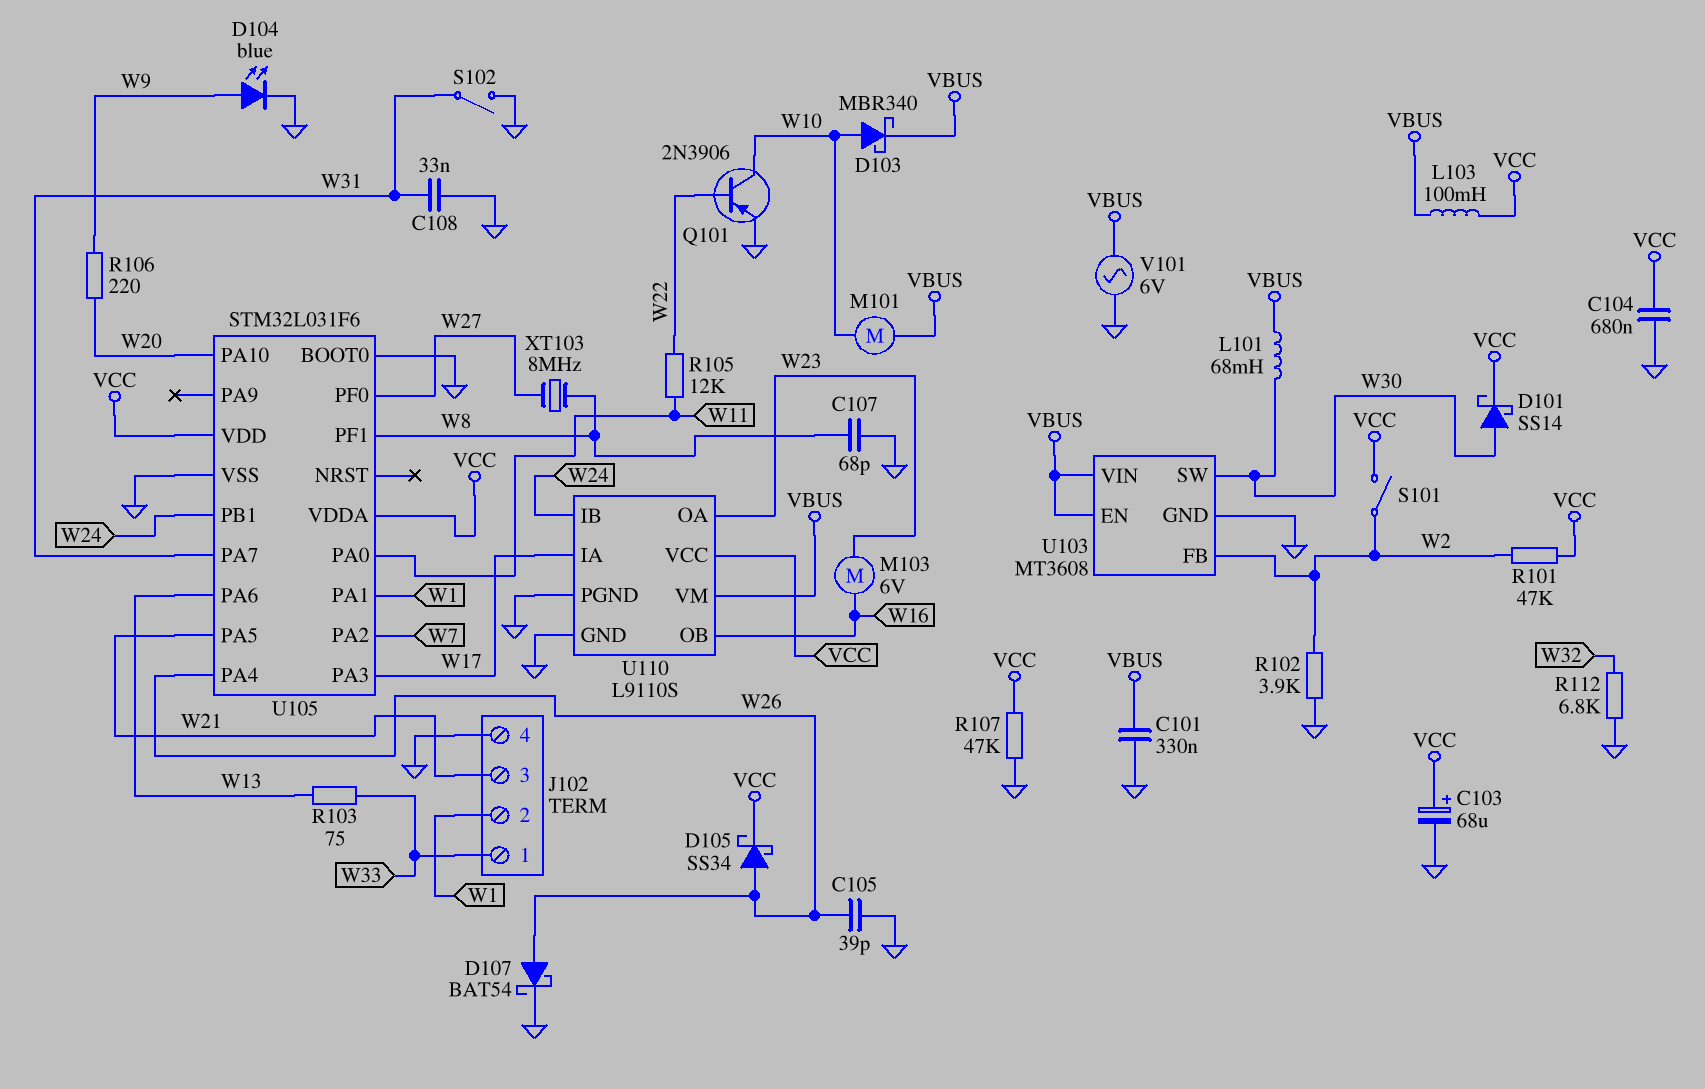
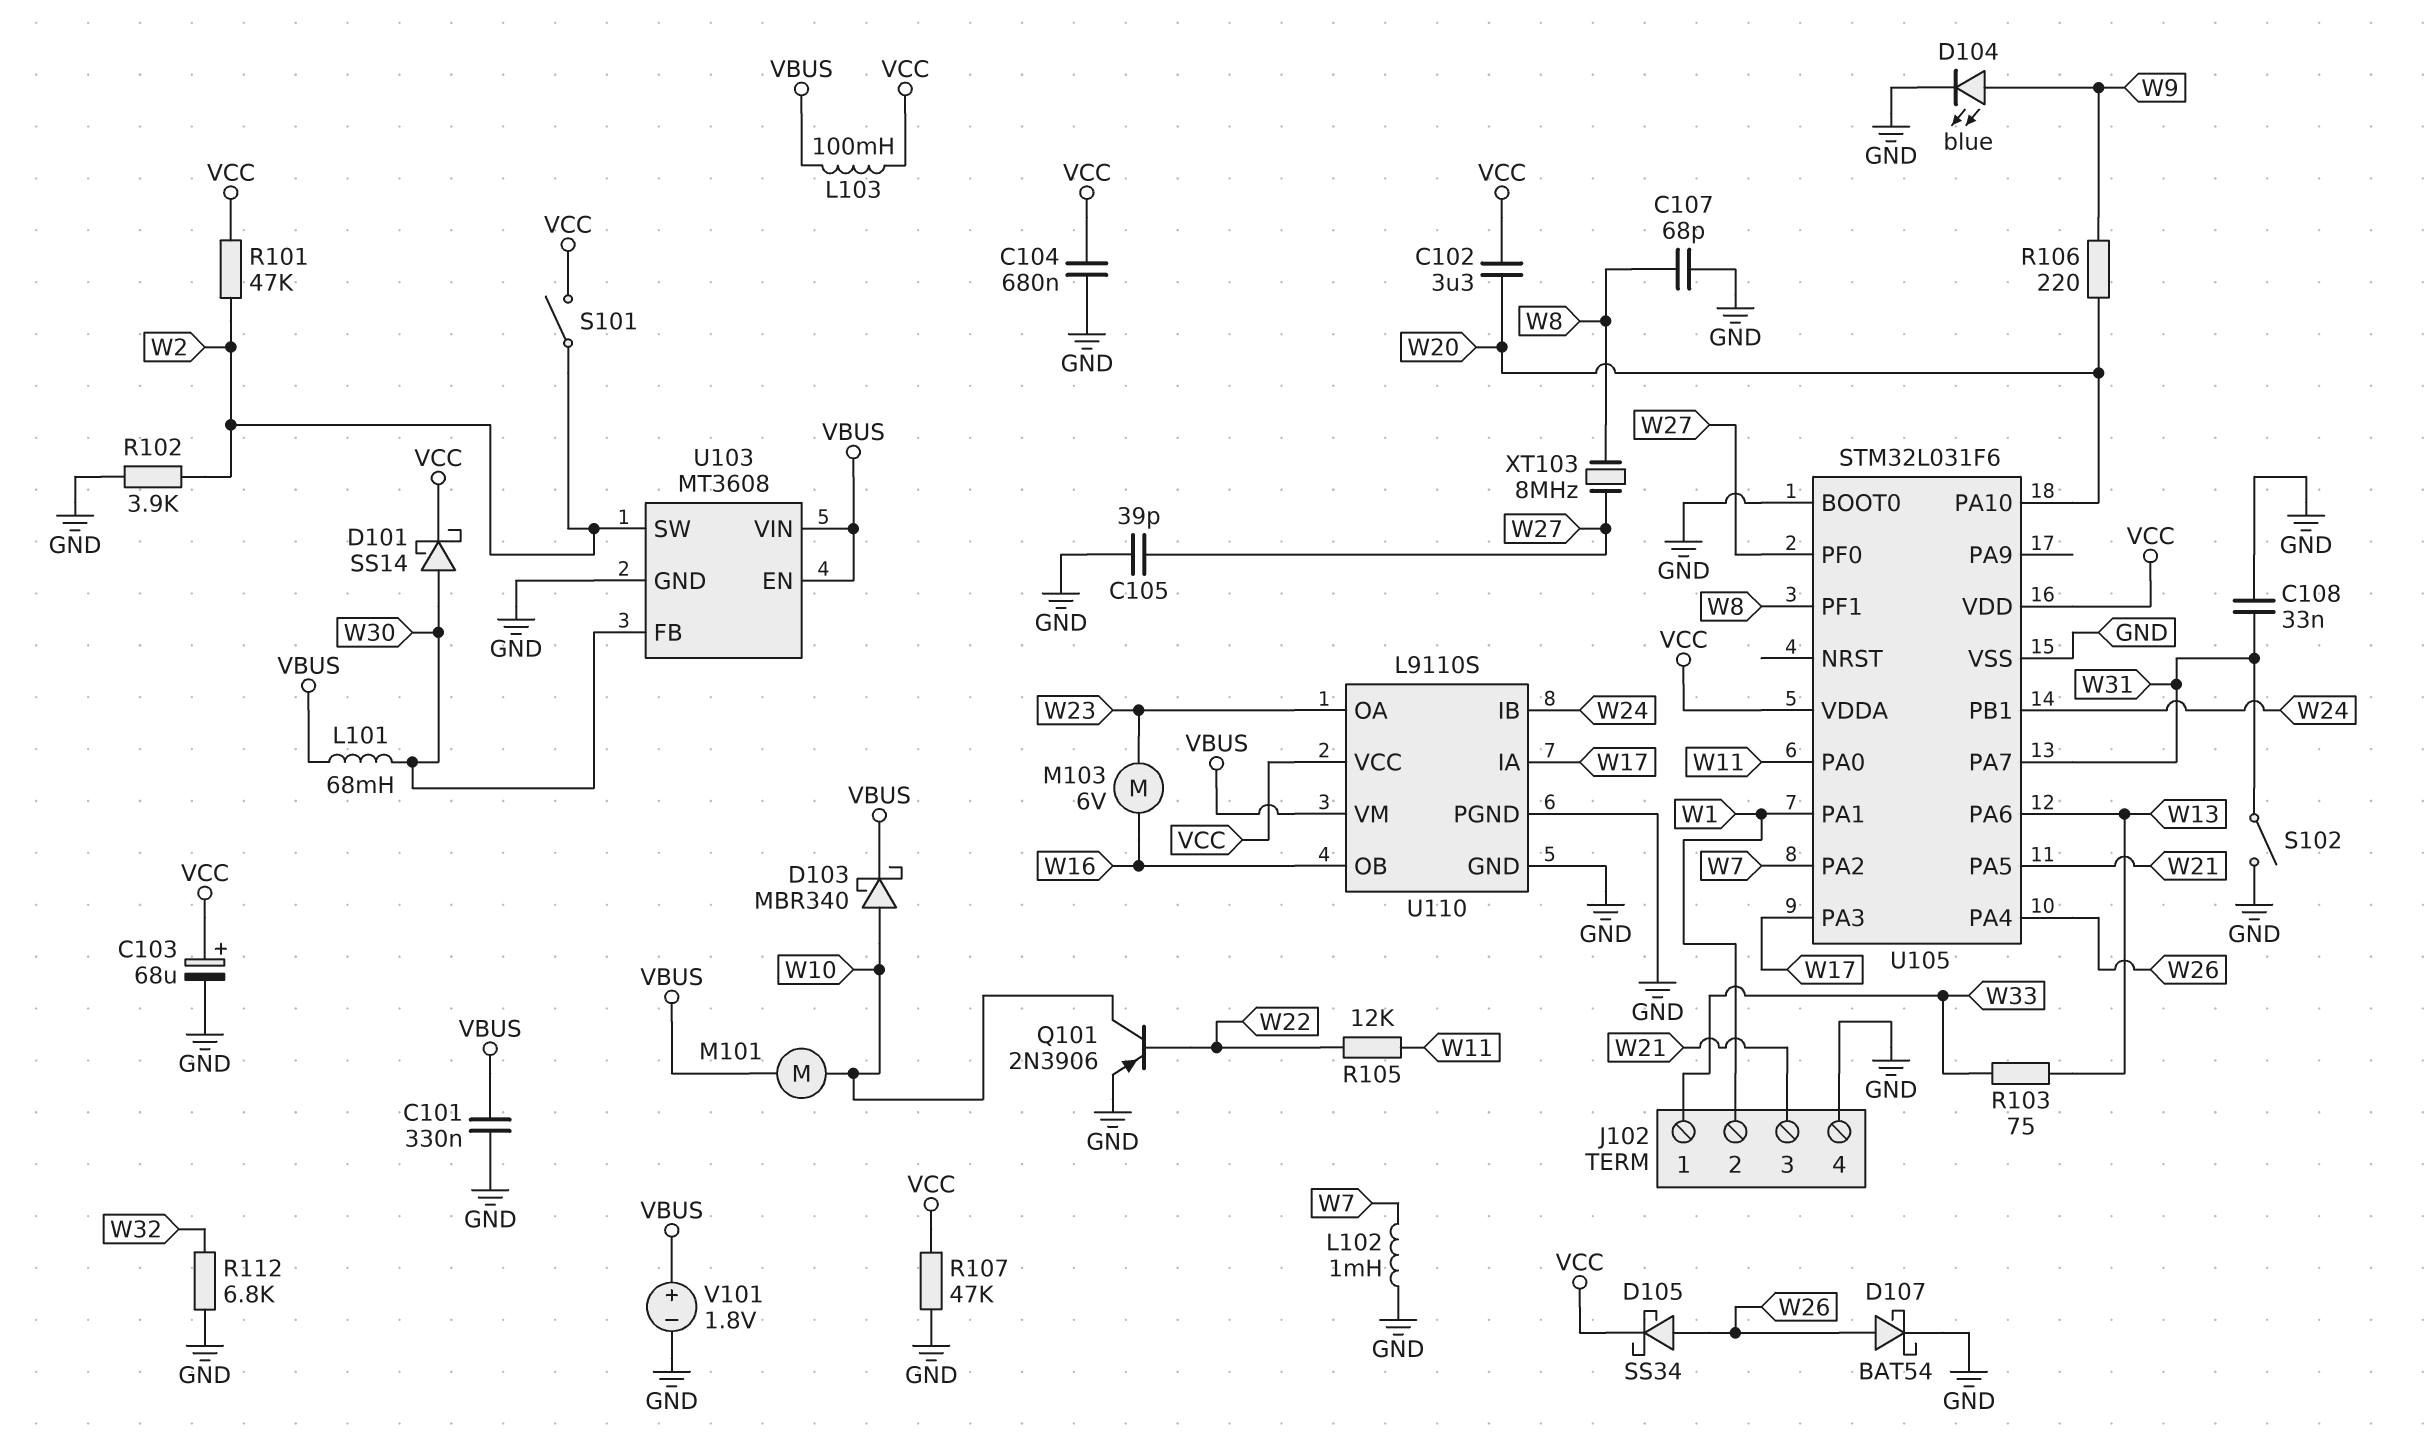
C102: none -> 3.3uF (VCC, W20)
C105: 39pF (GND, W26) -> 39pF (GND, W27)
L102: none -> 1mH (GND, W7)
U103 pin FB: W2 -> W30
U103 pin SW: W30 -> W2
V101: AC 6V (GND, VBUS) -> 1.8V (plus VBUS, minus GND)

